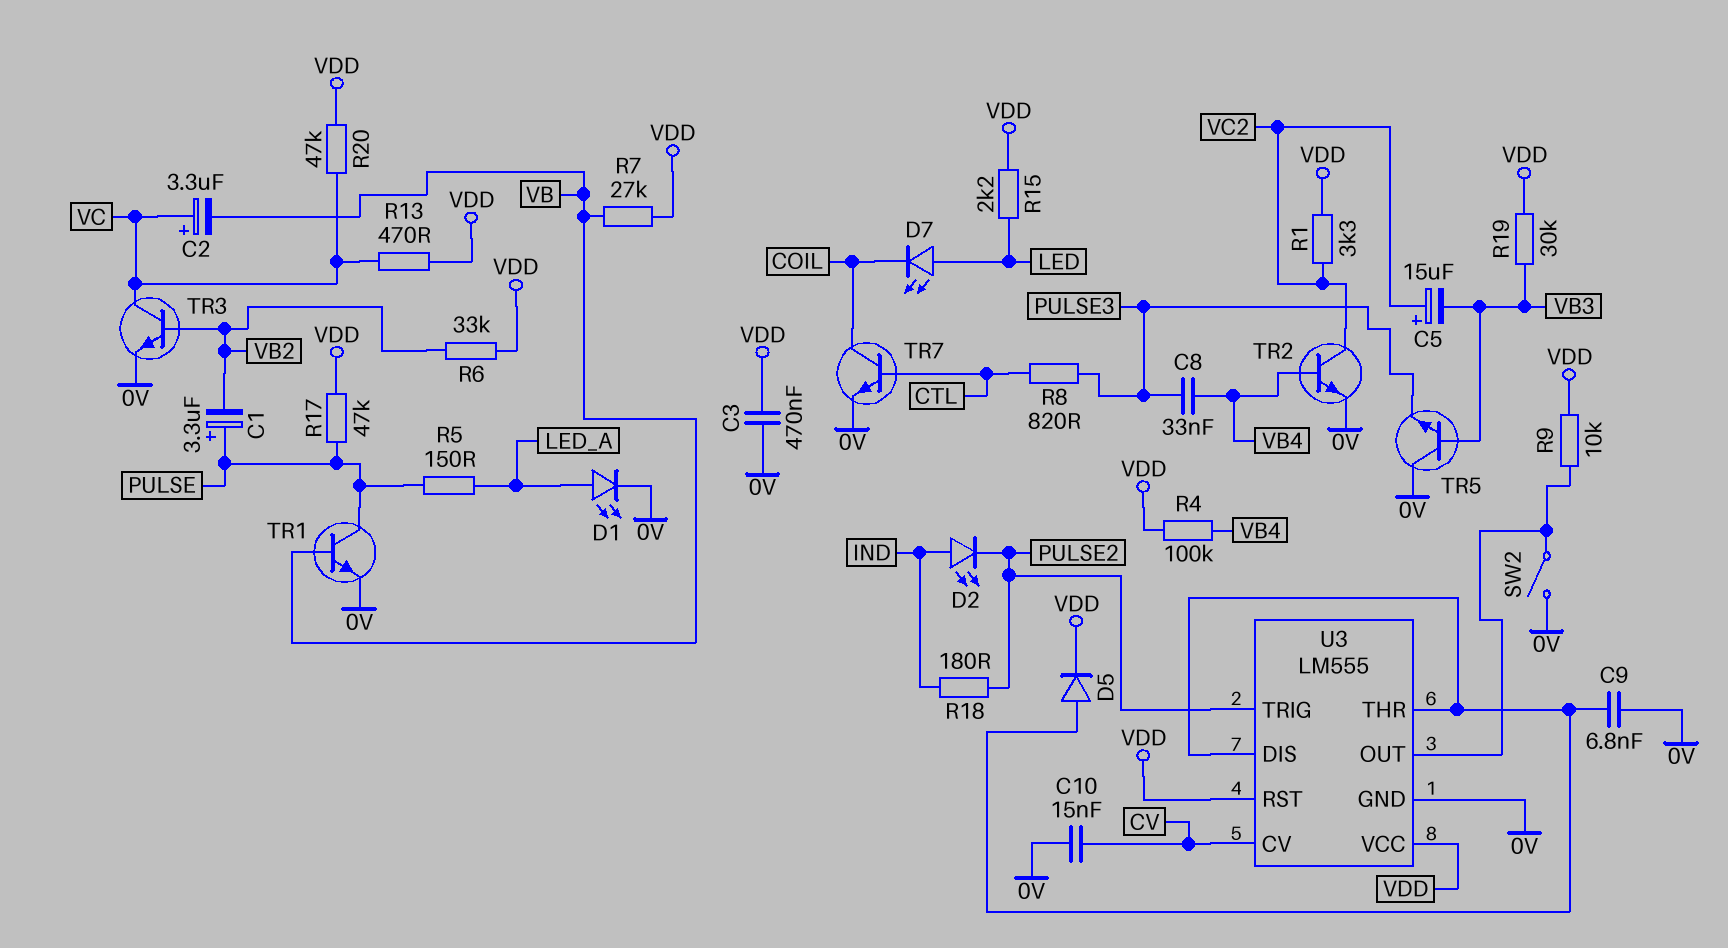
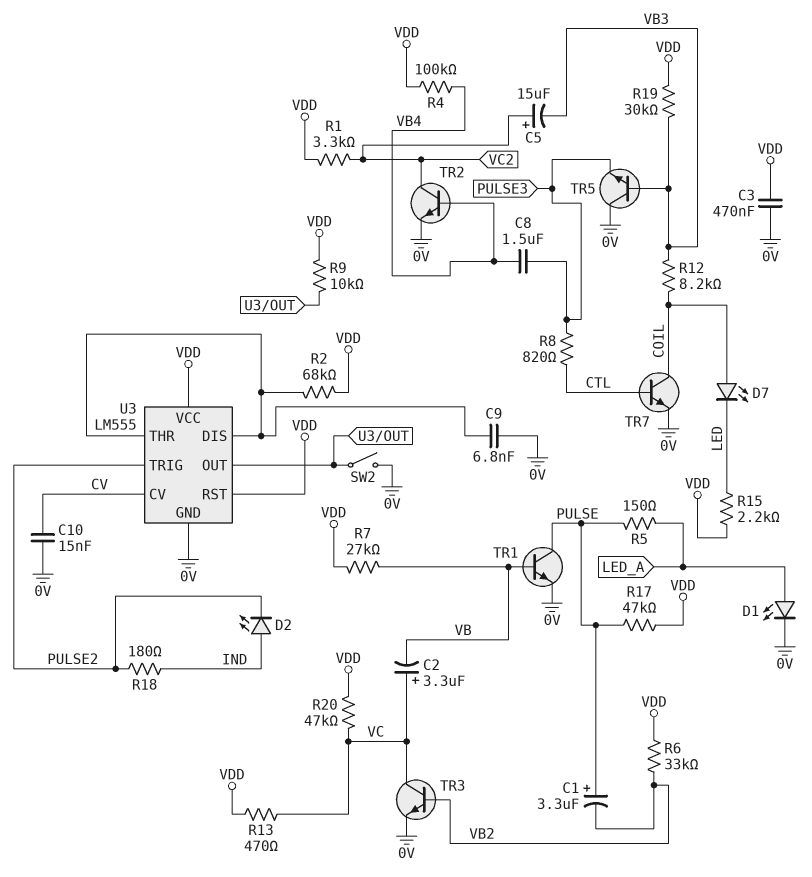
C8: 33nF (PULSE3, VB4) -> 1.5uF (PULSE3, VB4)
D5: diode (A U3/DIS, K VDD) -> none
D7: LED (A LED, K COIL) -> LED (A COIL, K LED)
R2: none -> 68k (U3/DIS, VDD)
R12: none -> 8.2k (COIL, VB3)

